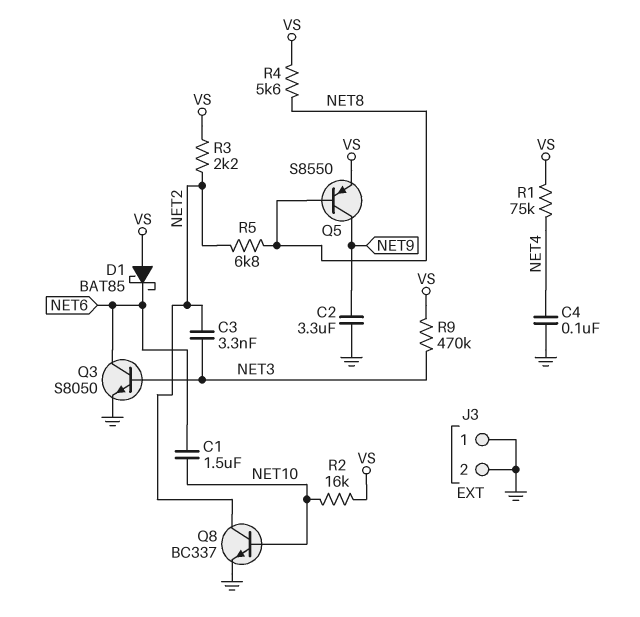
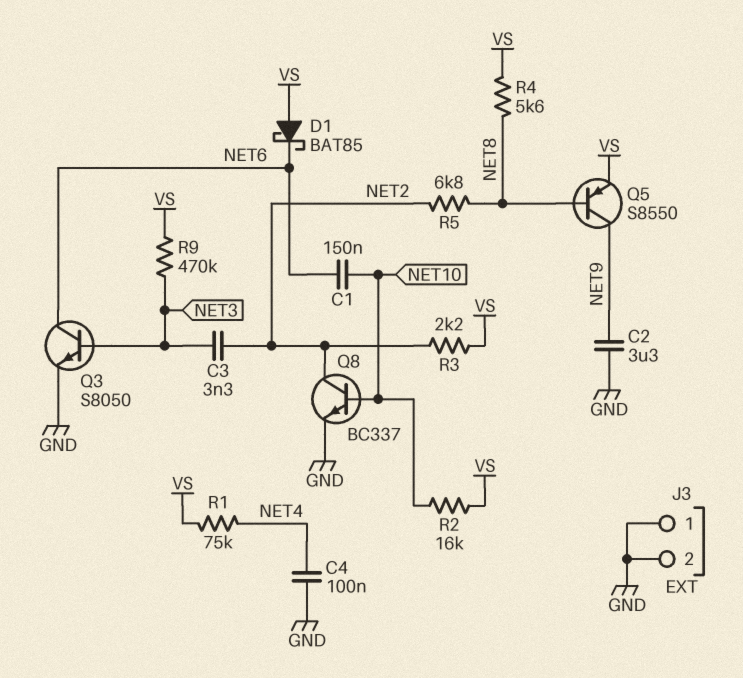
C1: 1.5uF (NET6, NET10) -> 150nF (NET6, NET10)

